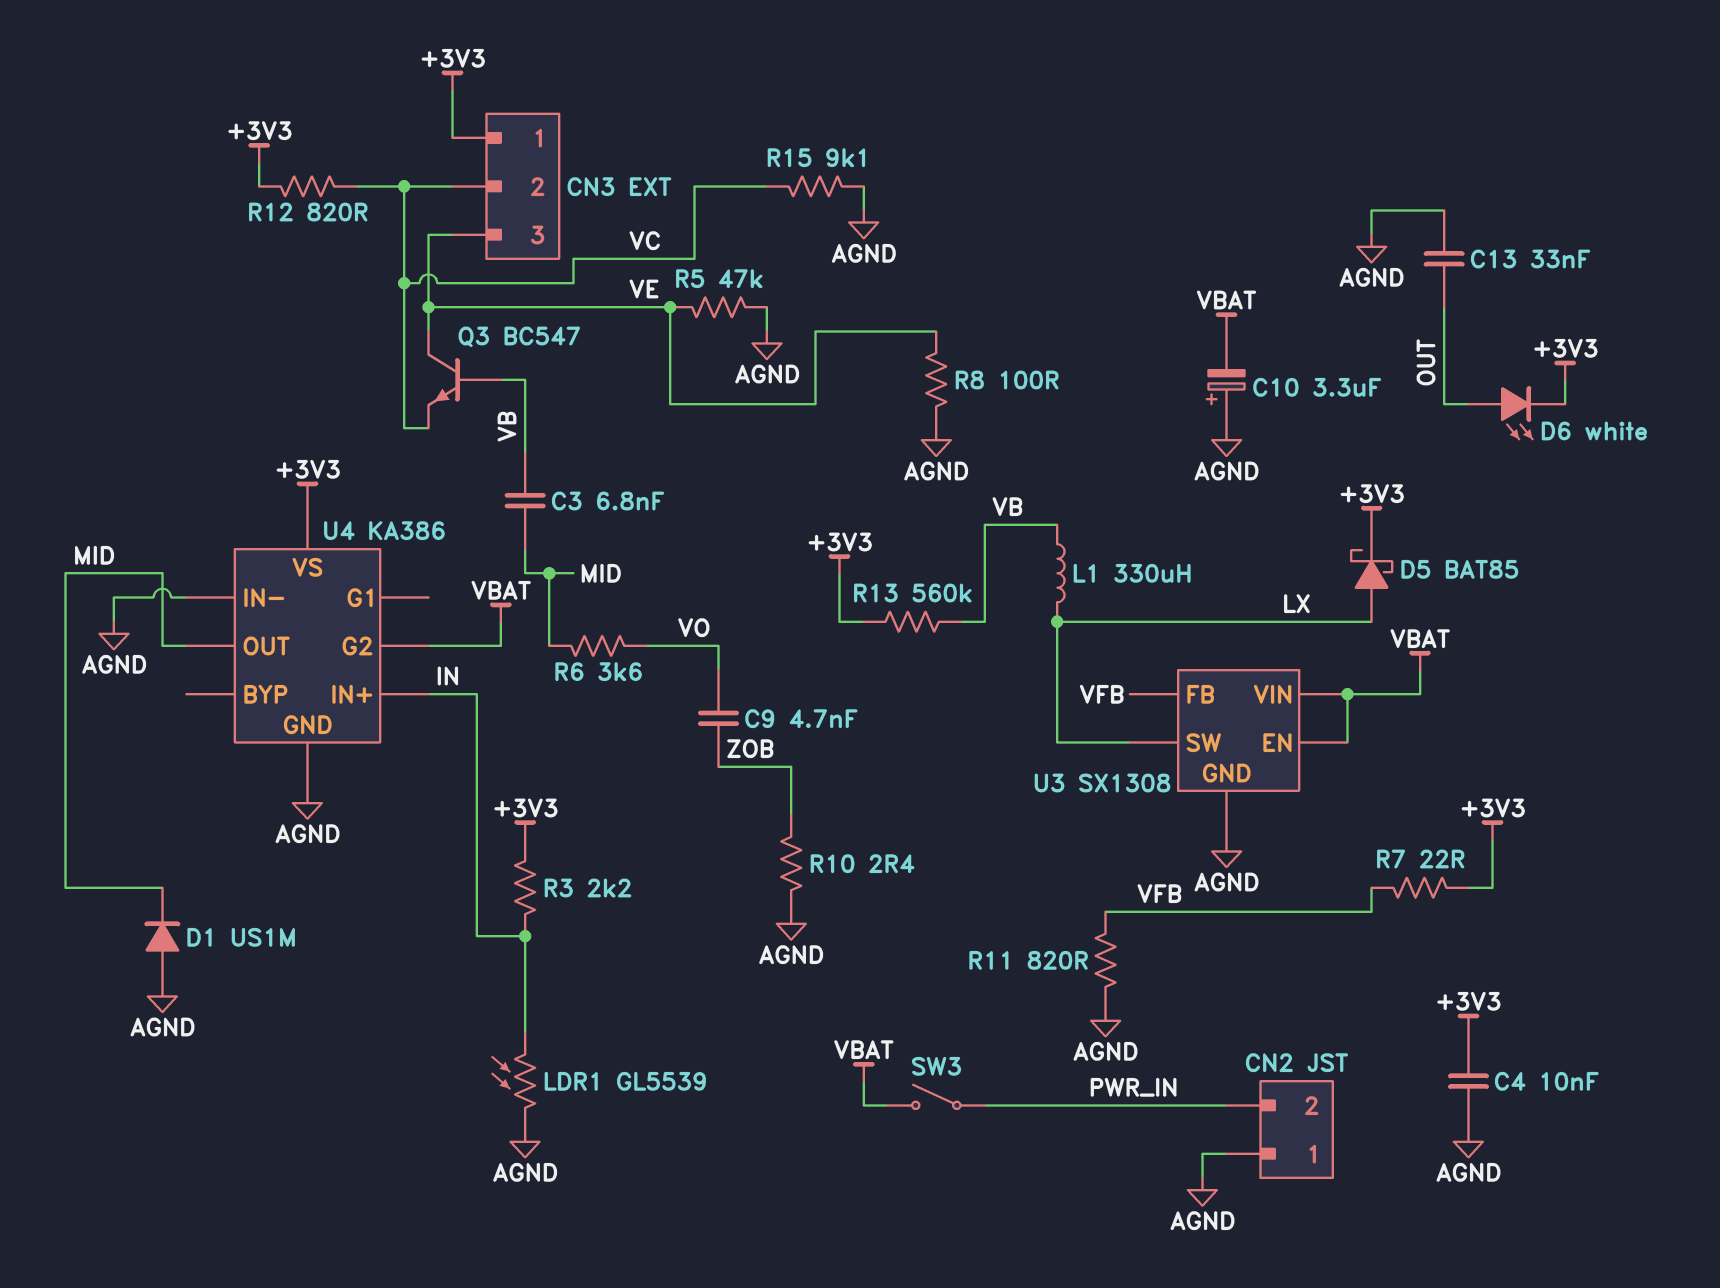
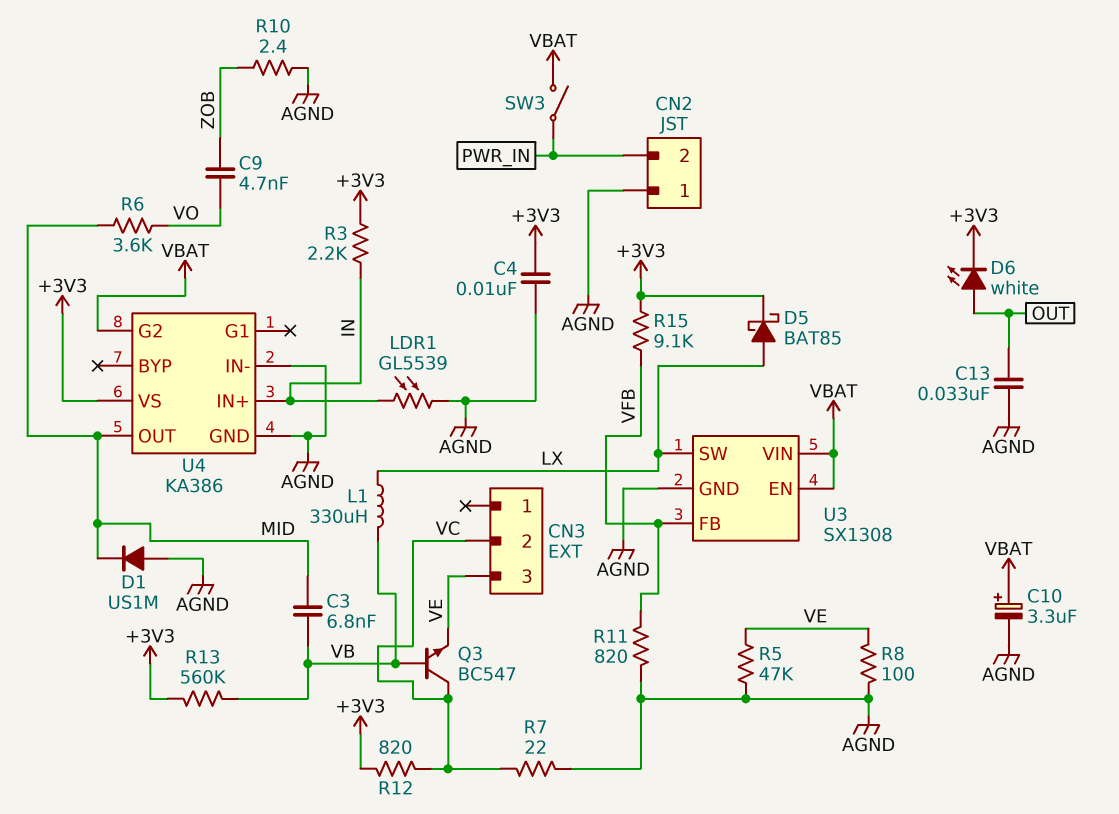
C10: 3.3uF (plus AGND, minus VBAT) -> 3.3uF (plus VBAT, minus AGND)
CN3 pin 1: +3V3 -> none
Q3: NPN BC547 (B VB, C VE, E VC) -> NPN BC547 (B VB, C VC, E VE)
R7: 22 (+3V3, VFB) -> 22 (AGND, VC)
R15: 9.1k (AGND, VC) -> 9.1k (+3V3, VFB)

